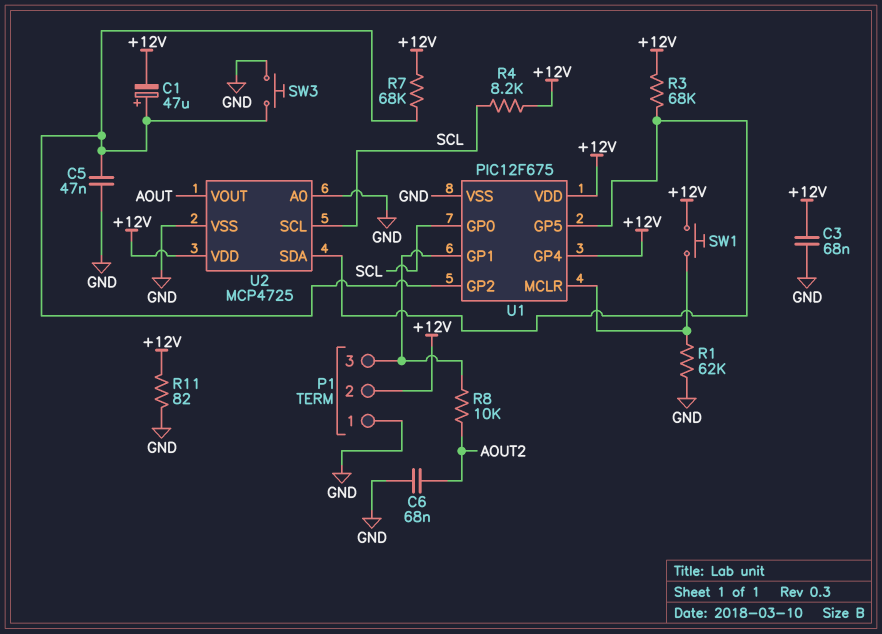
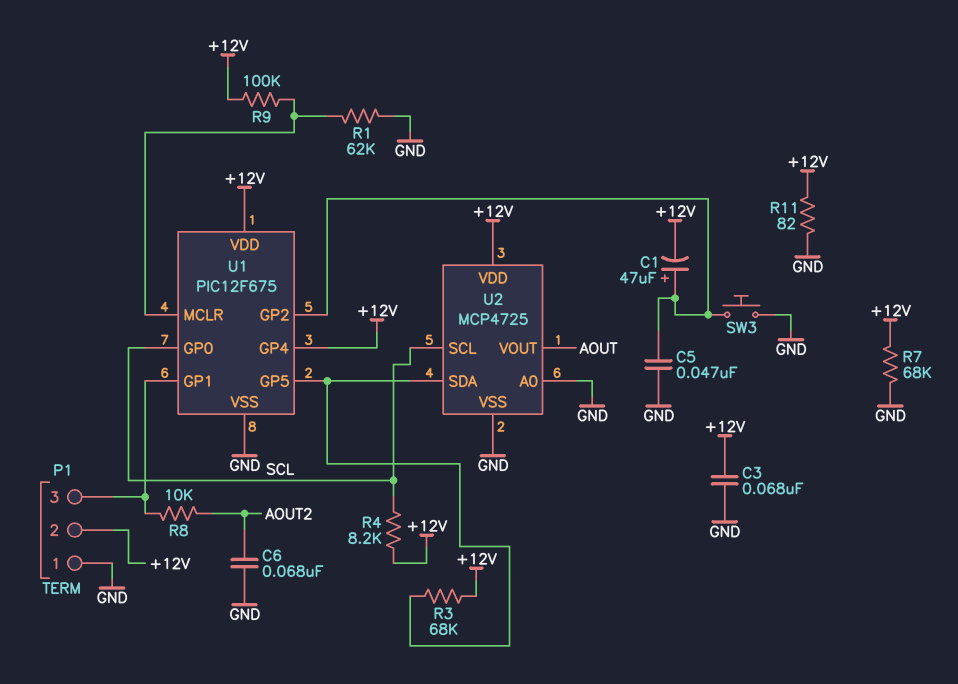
R7: 68k (+12V, U1/GP2) -> 68k (+12V, GND)
R9: none -> 100k (+12V, U1/MCLR)
SW1: button (+12V, U1/MCLR) -> none

